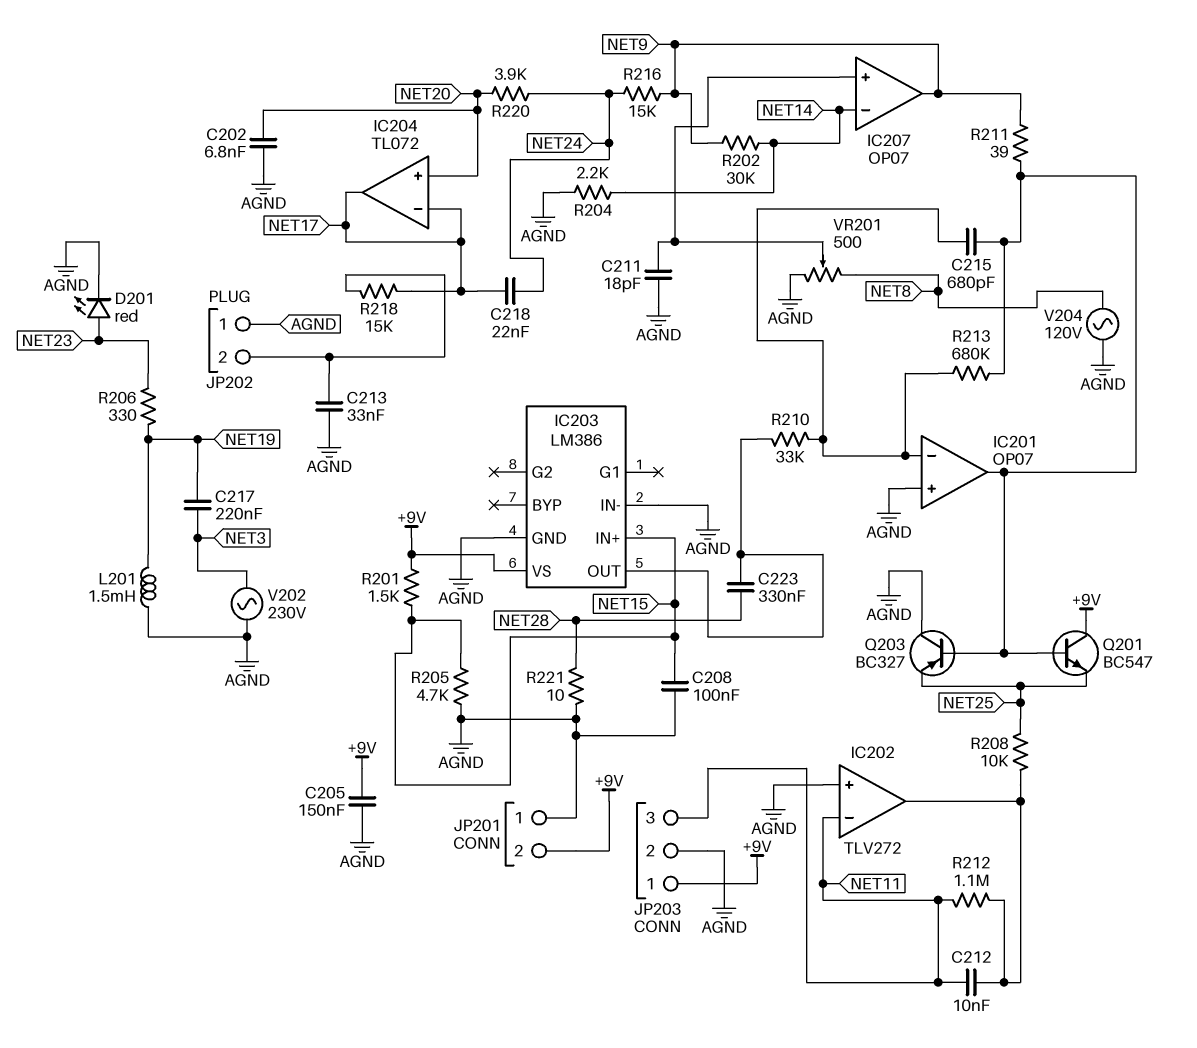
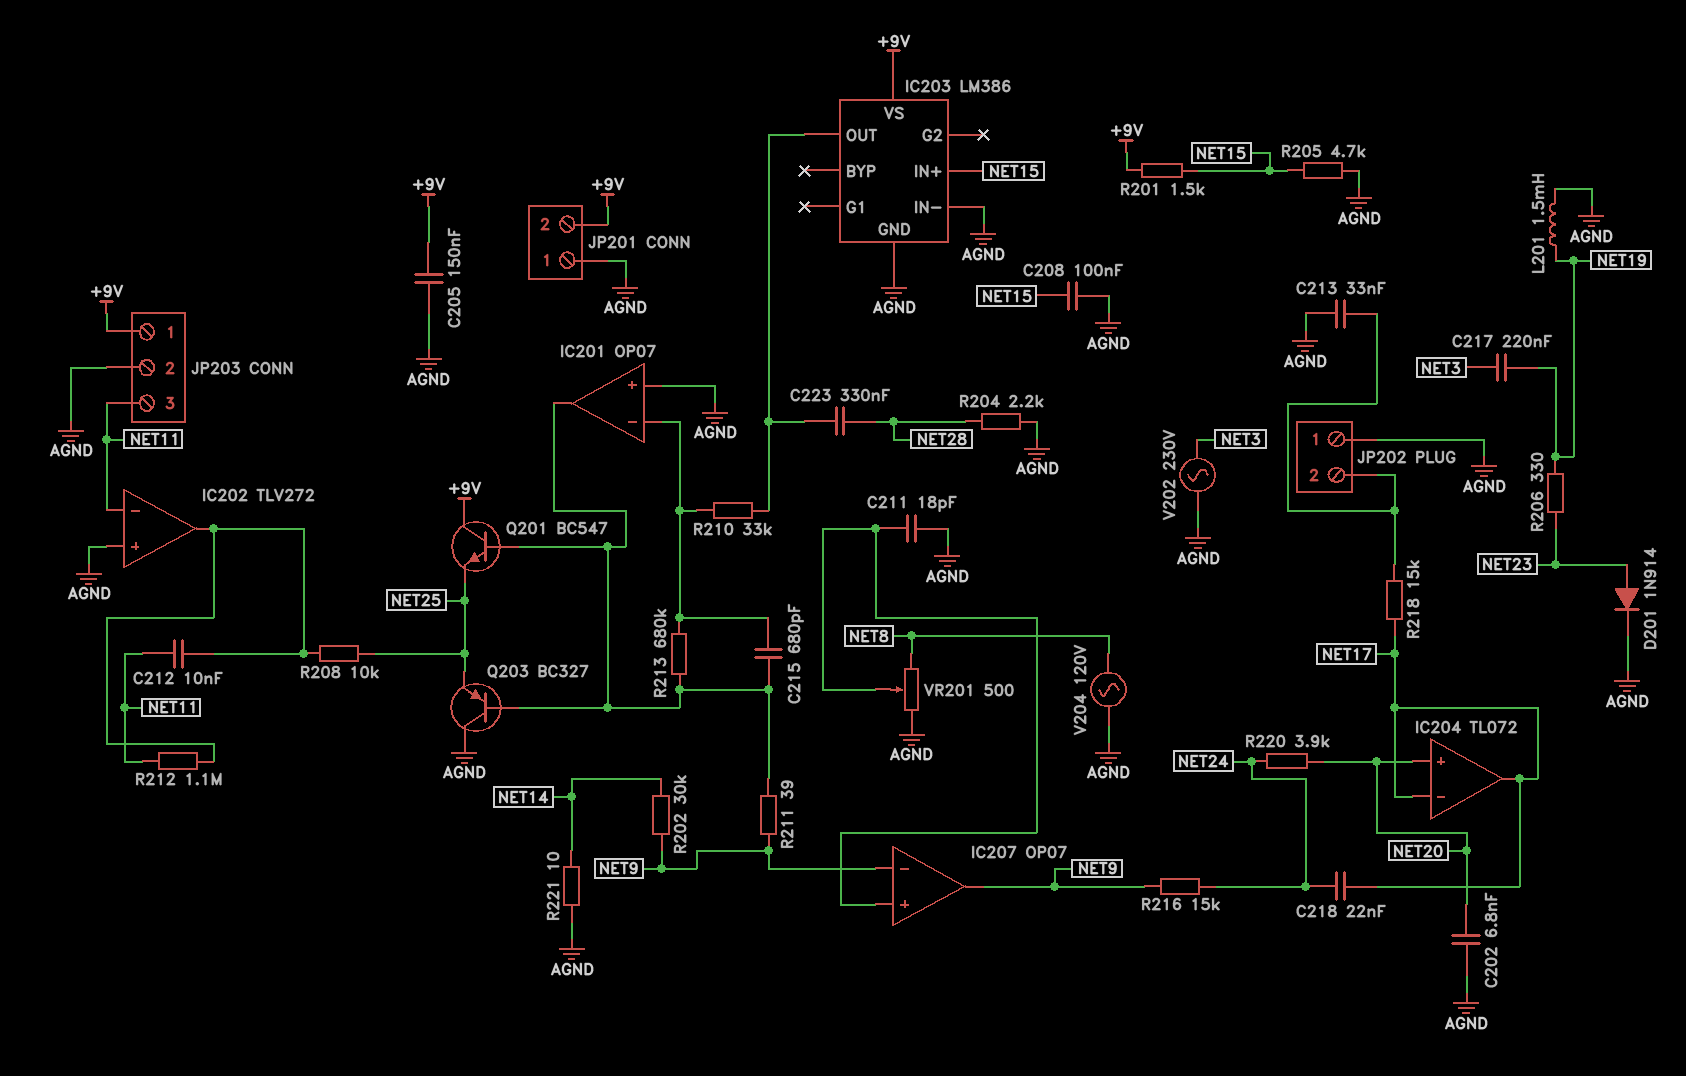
D201: LED red (A NET23, K AGND) -> diode 1N914 (A NET23, K AGND)
IC207 pin in-: NET14 -> NET9
R204: 2.2k (AGND, NET14) -> 2.2k (AGND, NET28)
R221: 10 (AGND, NET28) -> 10 (AGND, NET14)

